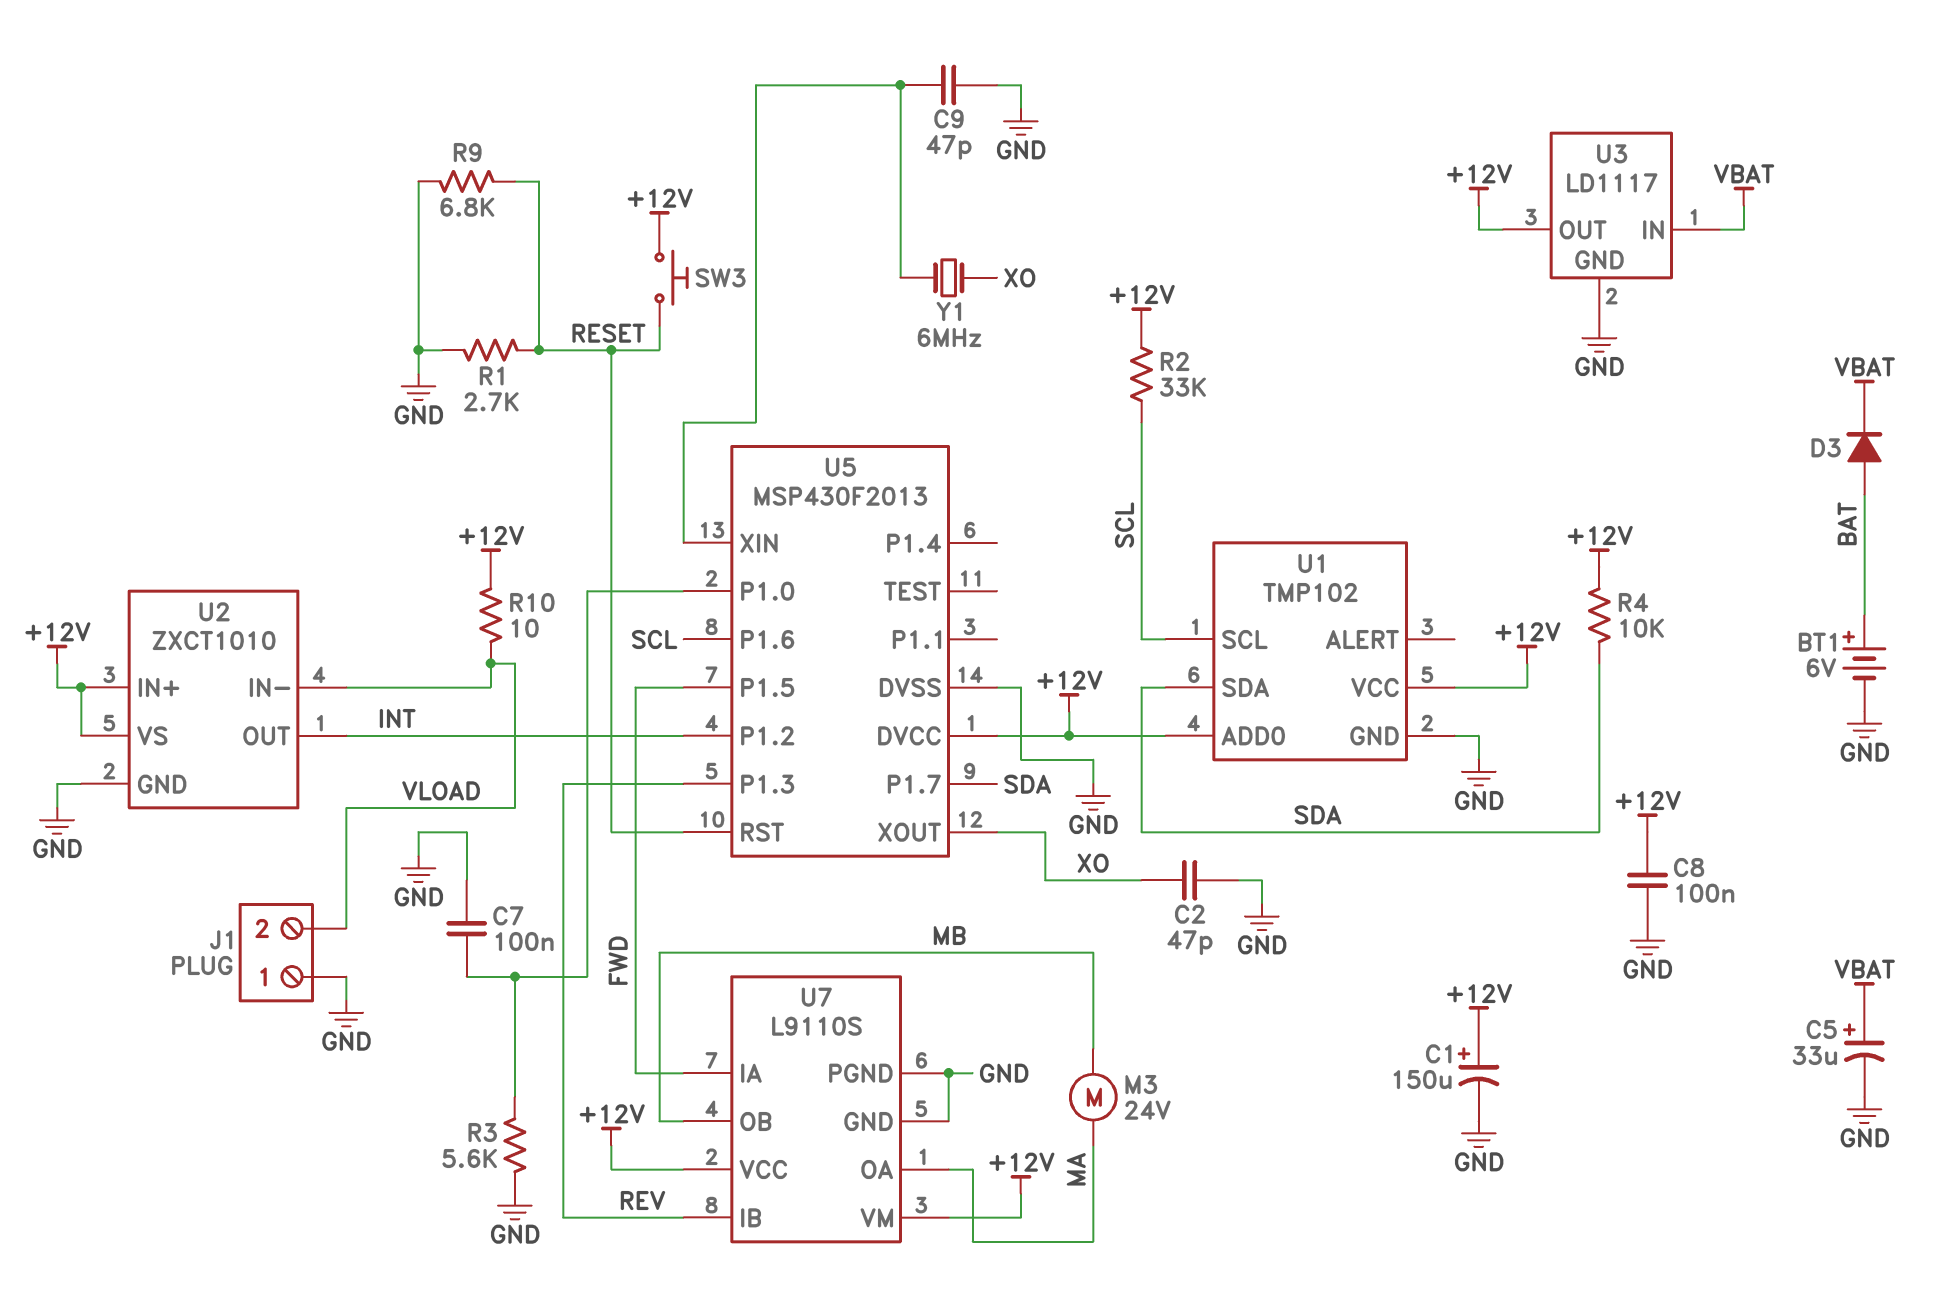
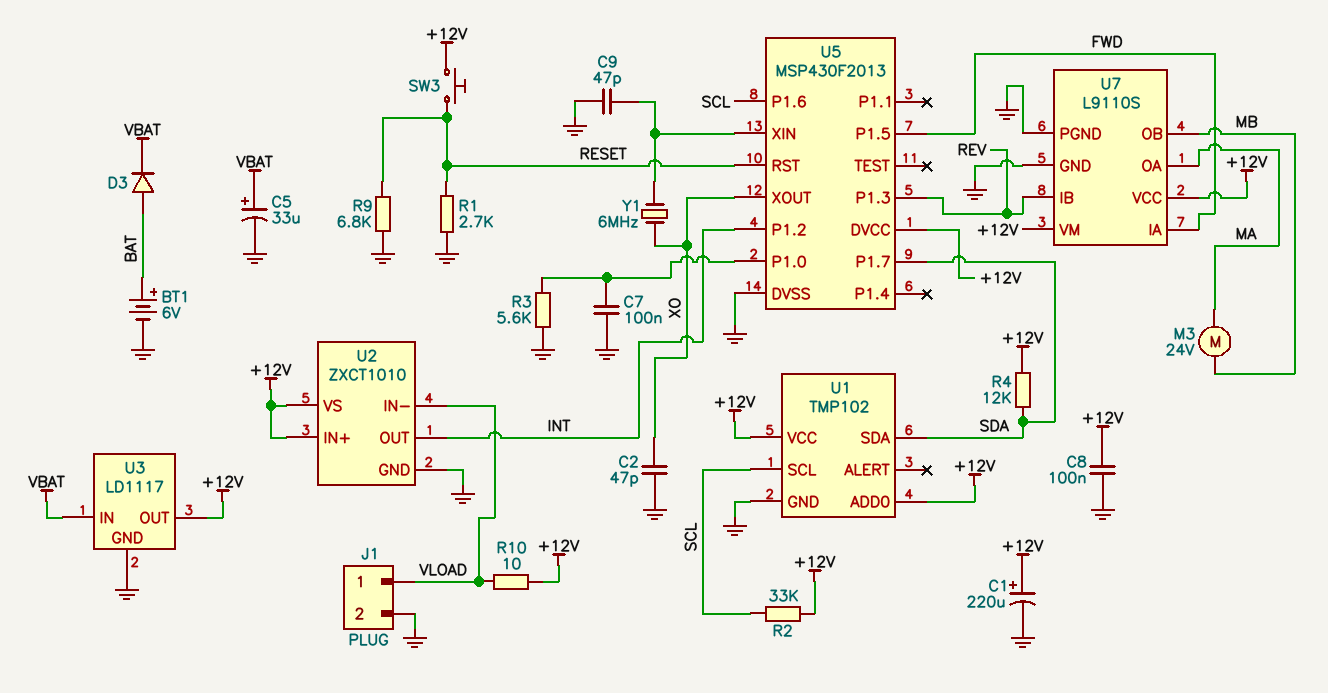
C1: 150uF (plus +12V, minus GND) -> 220uF (plus +12V, minus GND)
J1 pin 1: GND -> VLOAD
J1 pin 2: VLOAD -> GND
R4: 10k (+12V, SDA) -> 12k (+12V, SDA)

